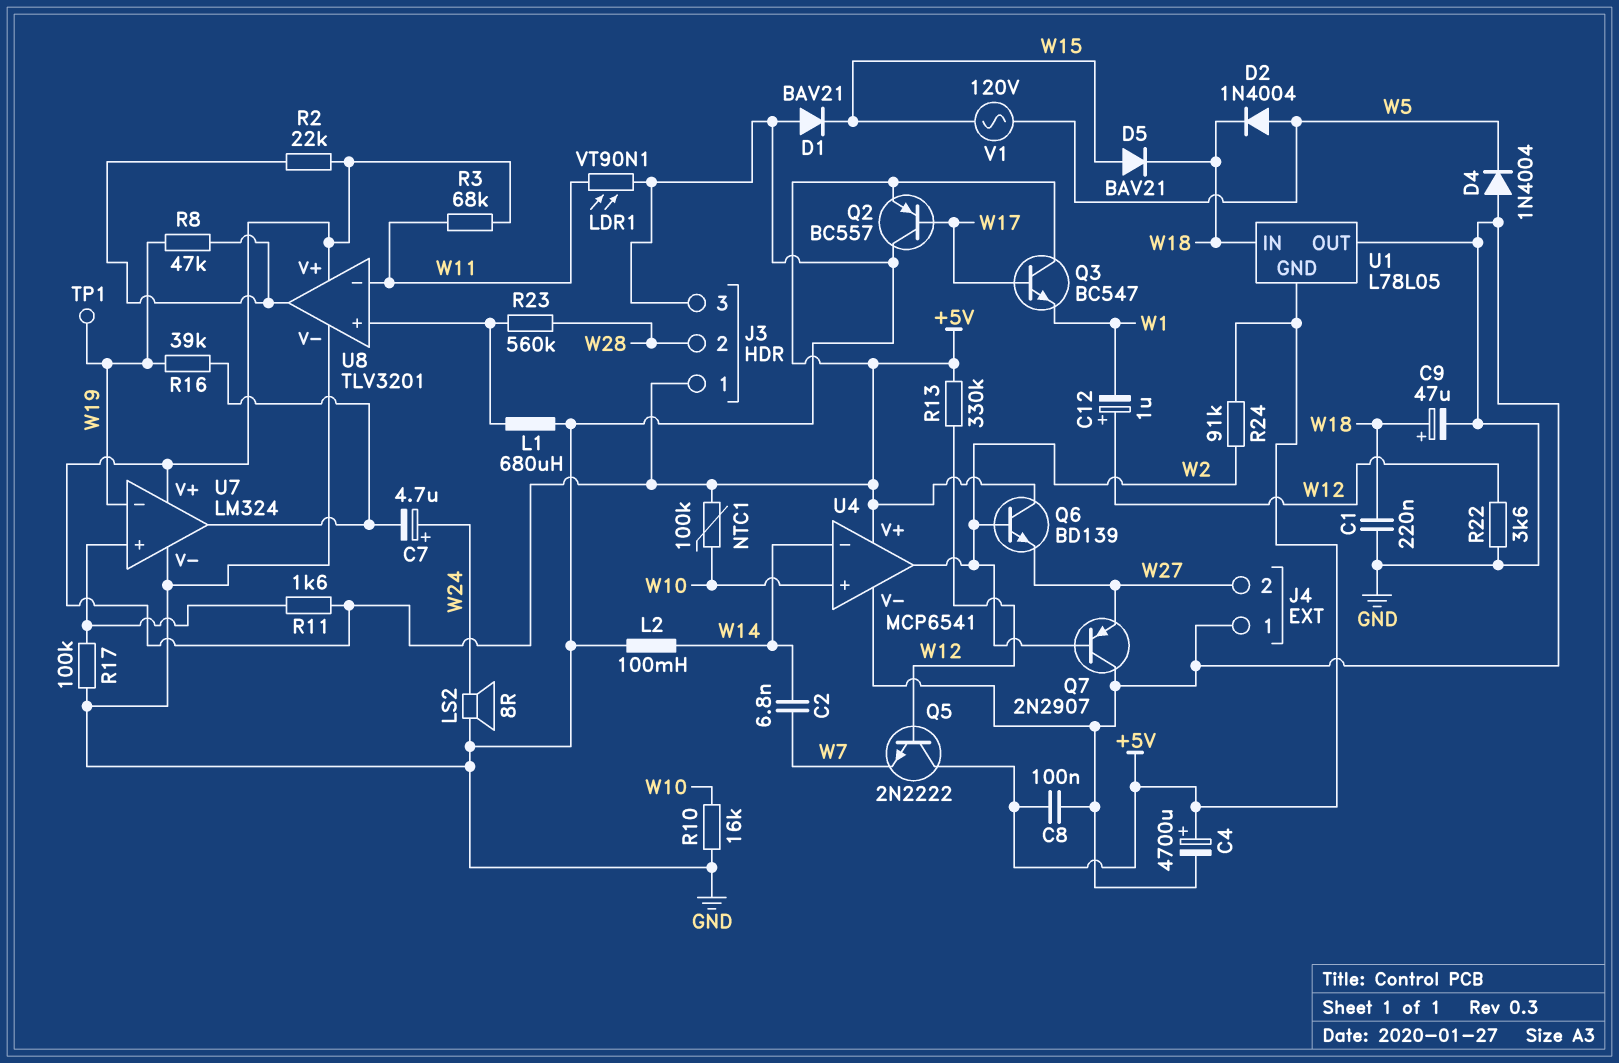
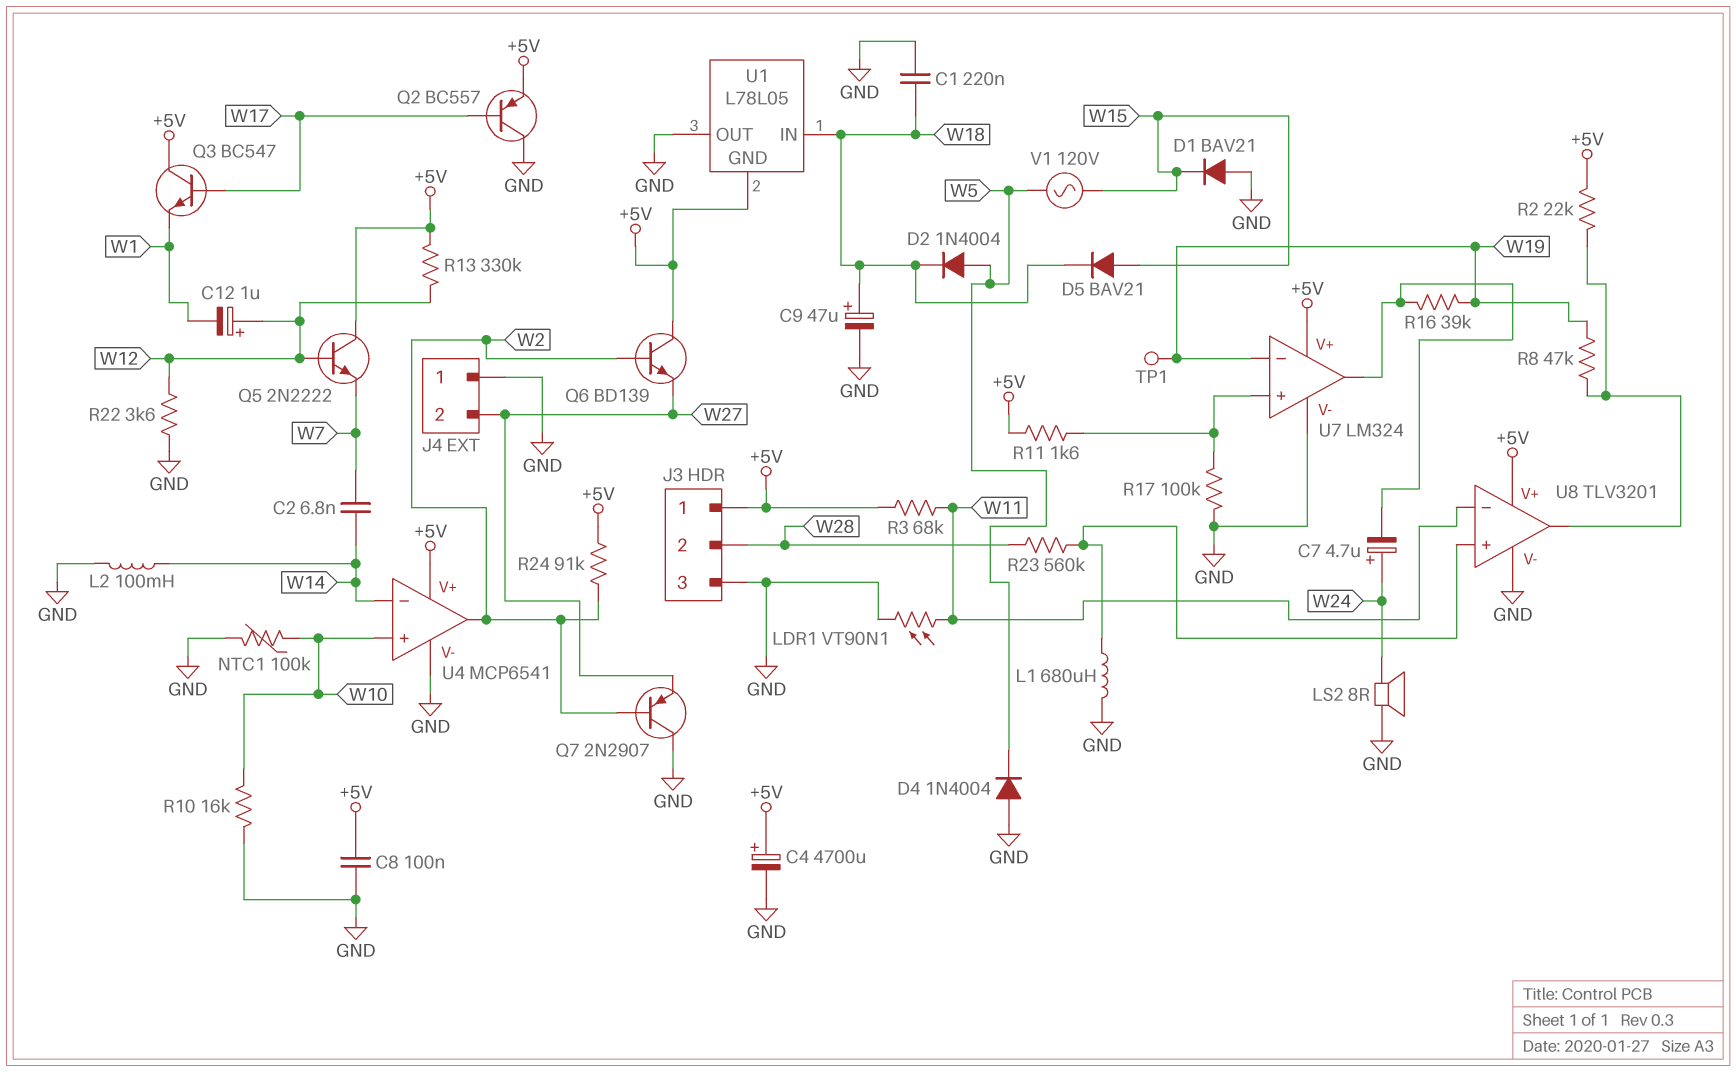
NTC1: 100k (+5V, W10) -> 100k (GND, W10)

